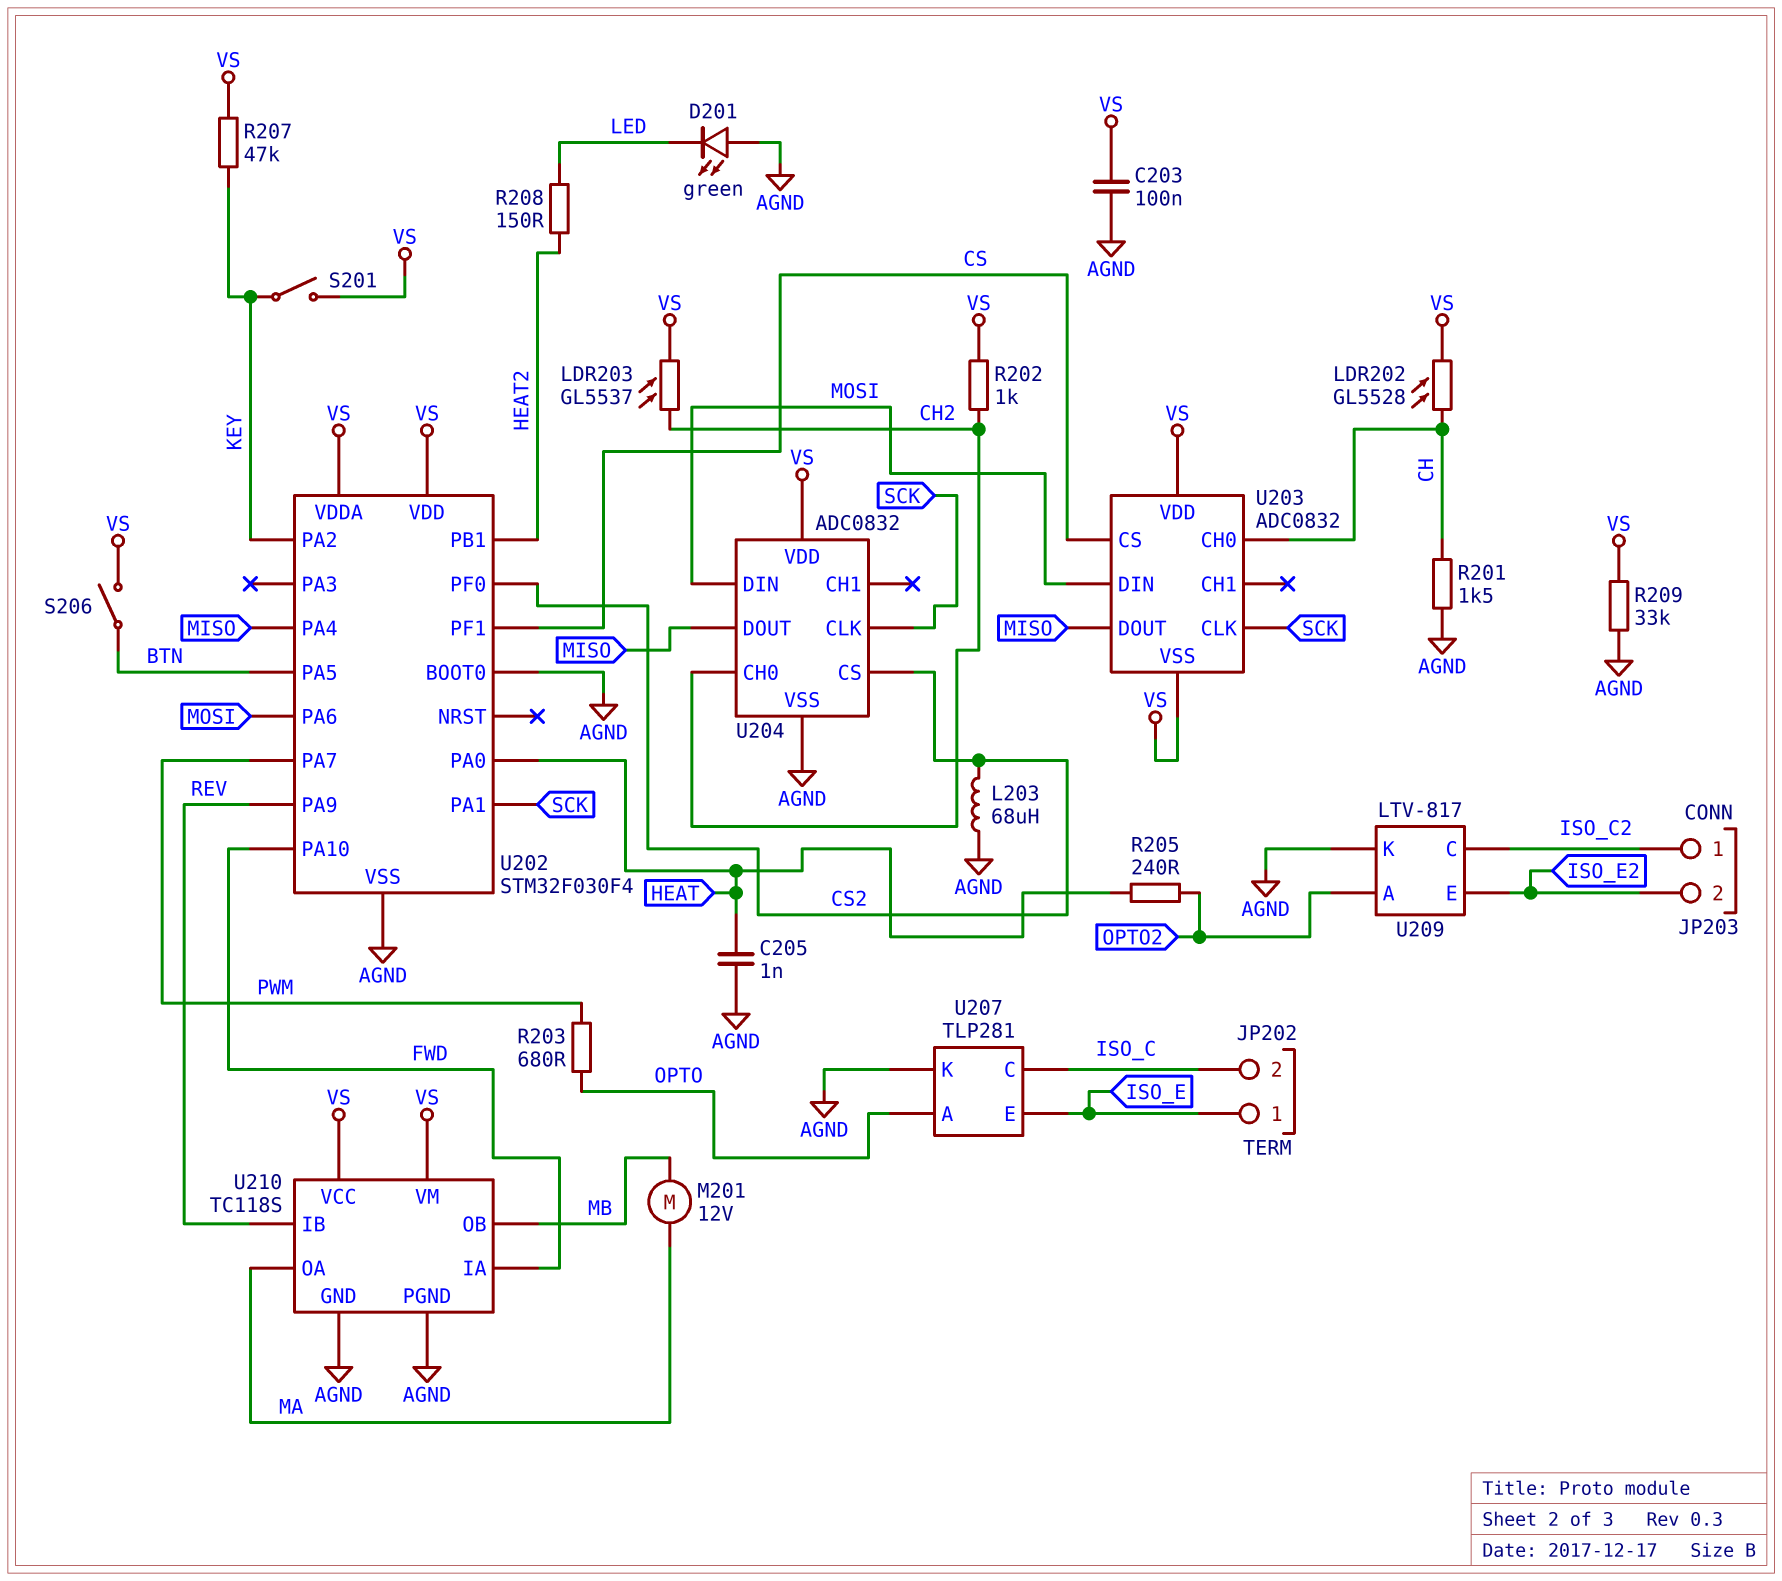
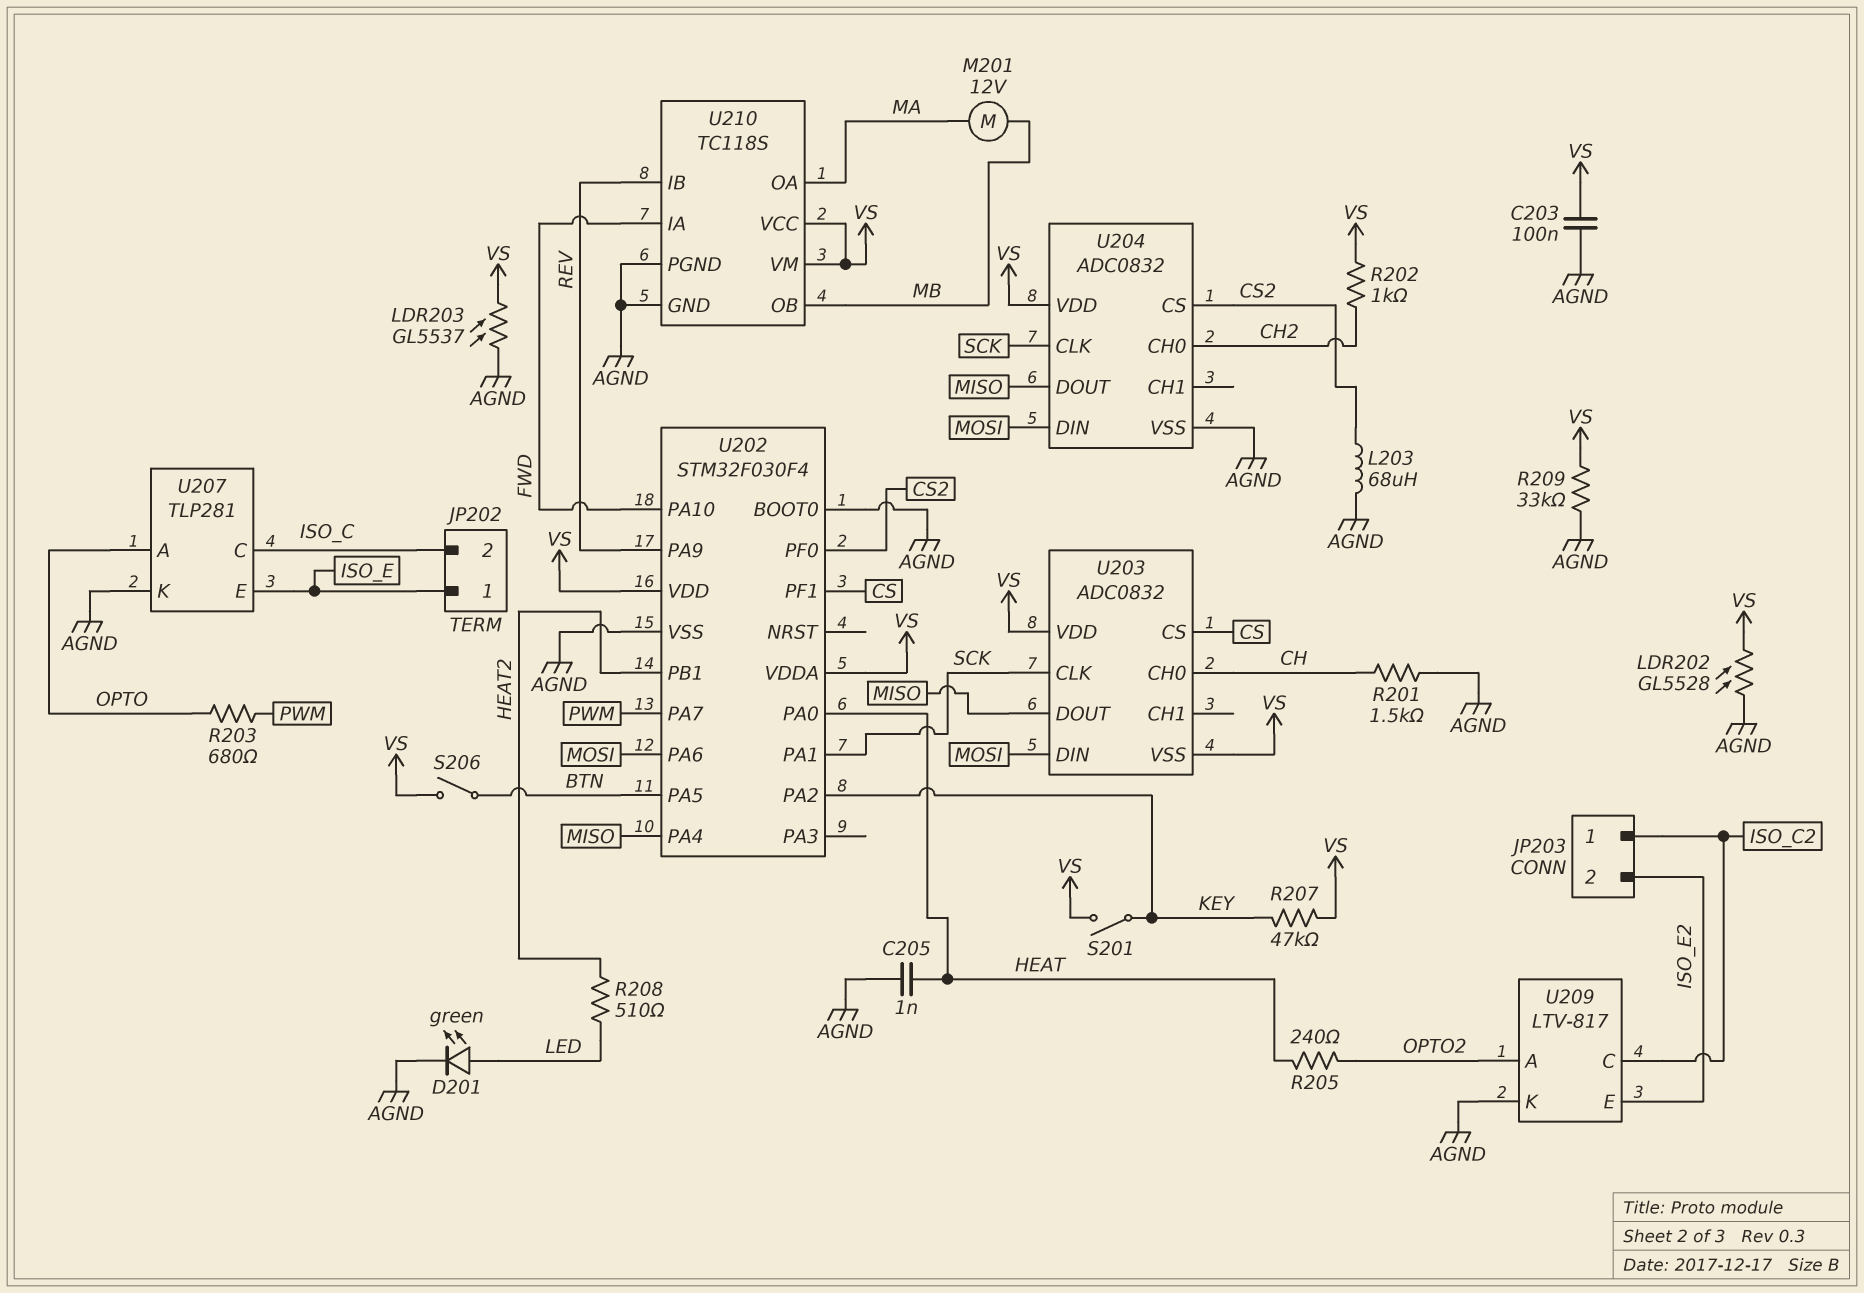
D201: LED green (A AGND, K LED) -> LED green (A LED, K AGND)
LDR202: GL5528 (CH, VS) -> GL5528 (AGND, VS)
LDR203: GL5537 (CH2, VS) -> GL5537 (AGND, VS)
R208: 150 (HEAT2, LED) -> 510 (HEAT2, LED)

